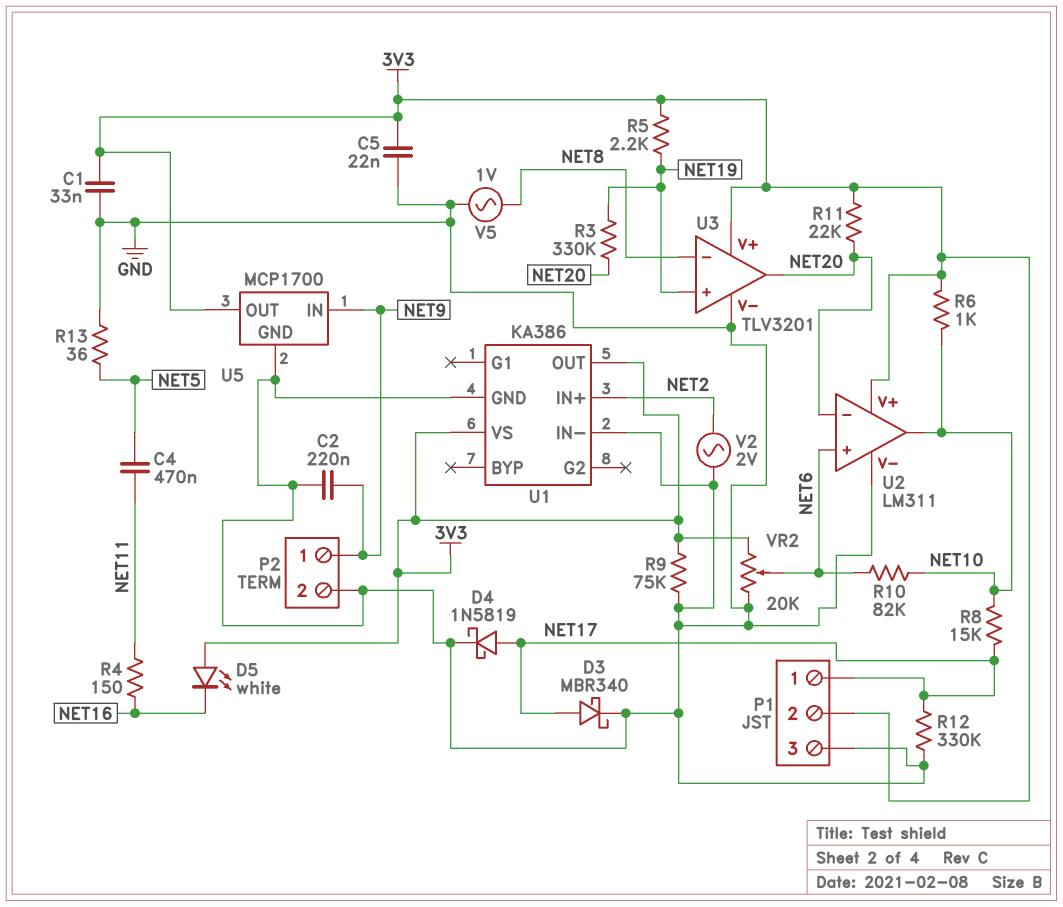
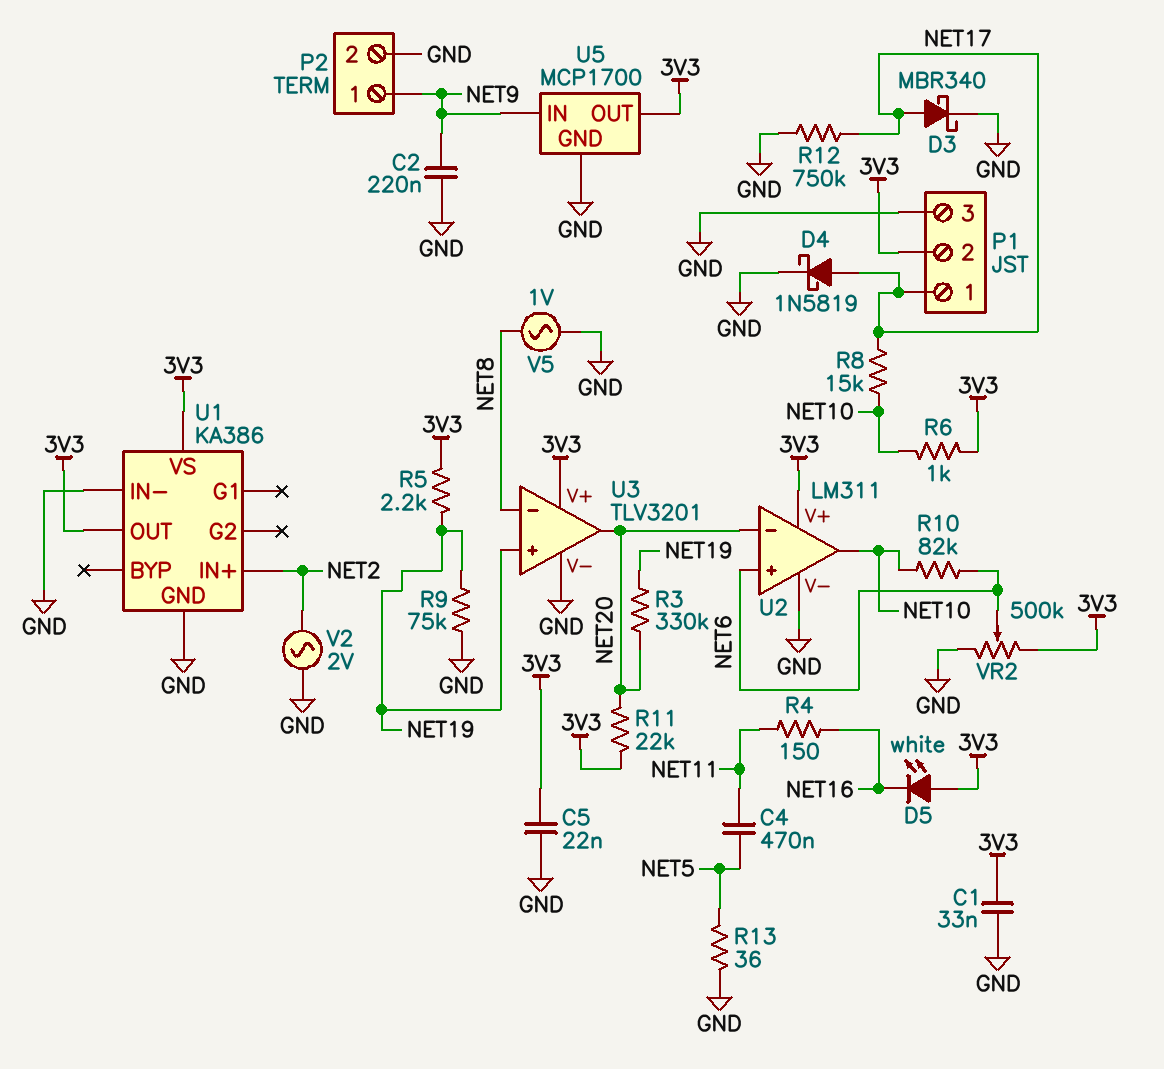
R9: 75k (3V3, GND) -> 75k (GND, NET19)
R12: 330k (GND, NET17) -> 750k (GND, NET17)
VR2: 20k (3V3, GND, wiper NET6) -> 500k (3V3, GND, wiper NET6)

